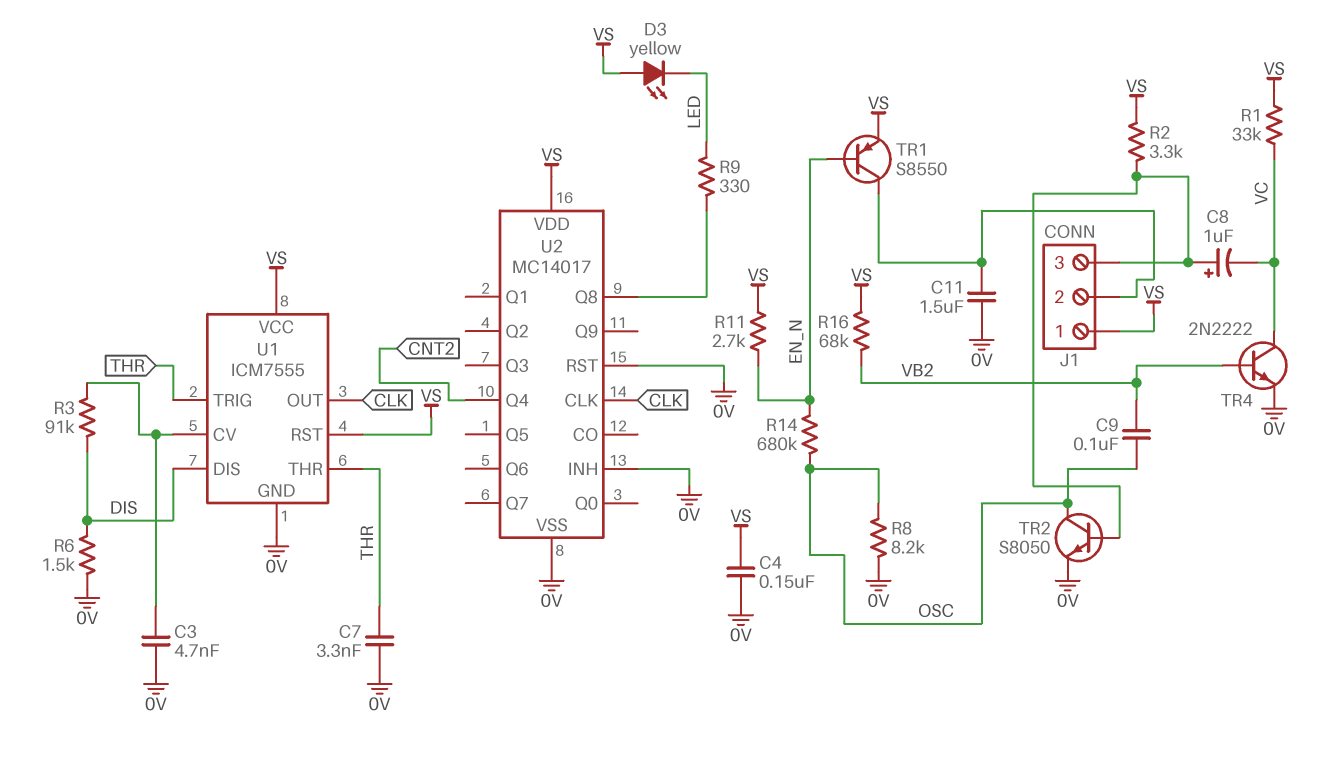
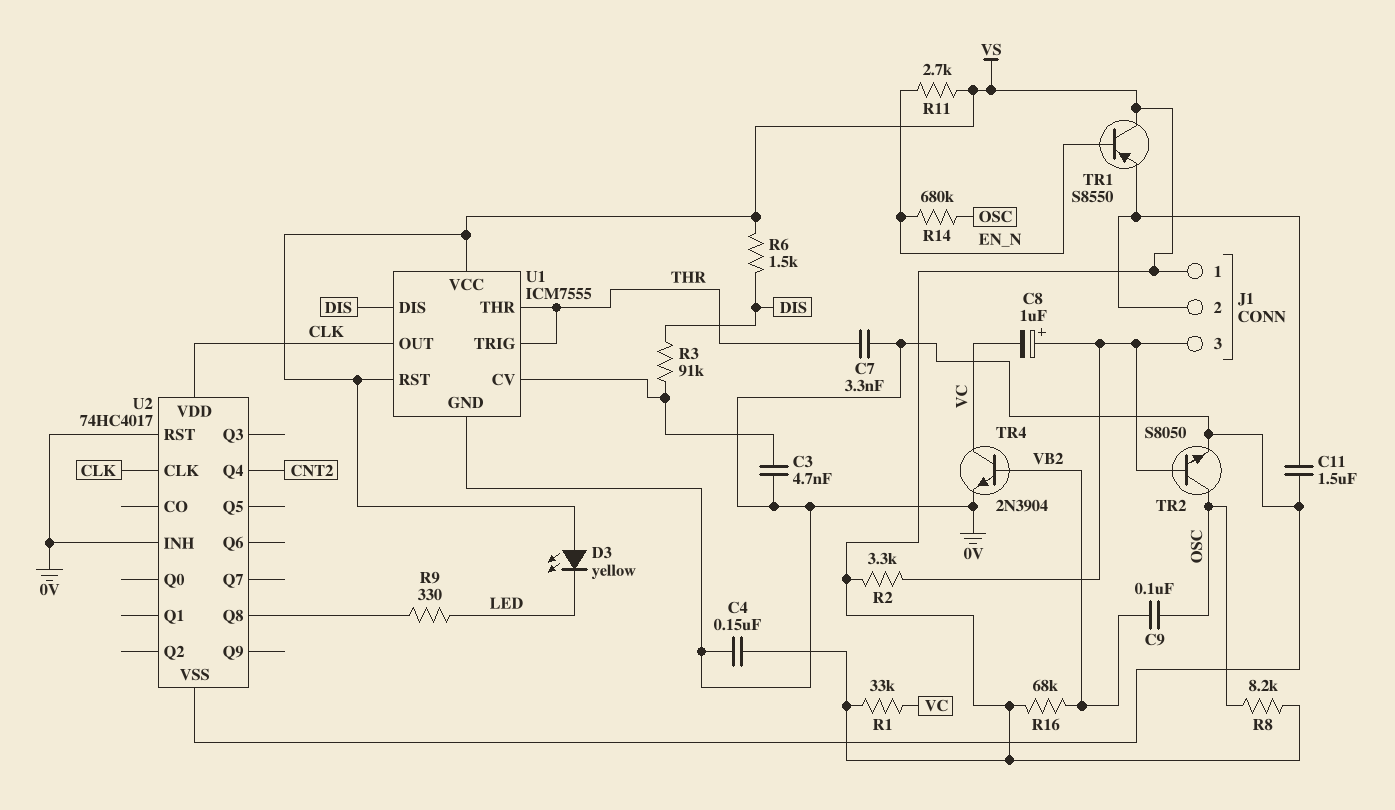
R6: 1.5k (0V, DIS) -> 1.5k (DIS, VS)
R8: 8.2k (0V, OSC) -> 8.2k (OSC, VS)
TR1: PNP S8550 (B EN_N, C J1/2, E VS) -> PNP S8550 (B EN_N, C VS, E J1/2)
TR4: NPN 2N2222 (B VB2, C VC, E 0V) -> NPN 2N3904 (B VB2, C VC, E 0V)
U2: MC14017 -> 74HC4017
U2 pin VDD: VS -> CLK

